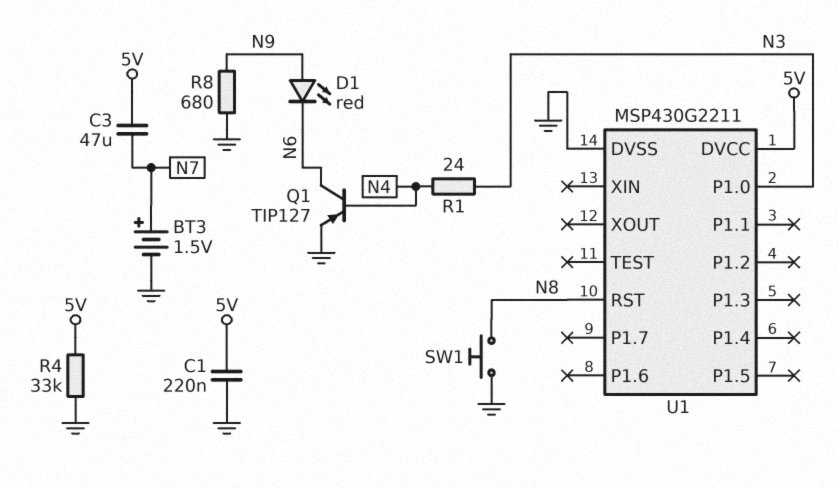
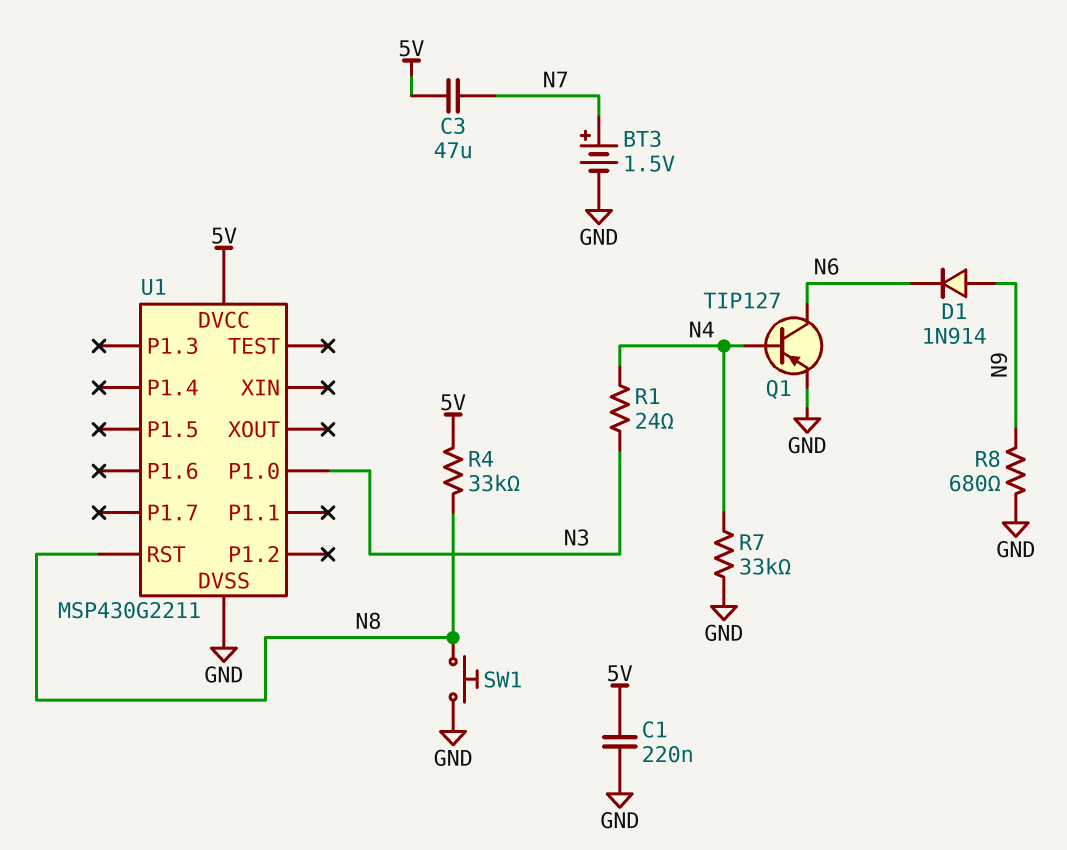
D1: LED red (A N9, K N6) -> diode 1N914 (A N9, K N6)
R4: 33k (5V, GND) -> 33k (5V, N8)
R7: none -> 33k (GND, N4)

